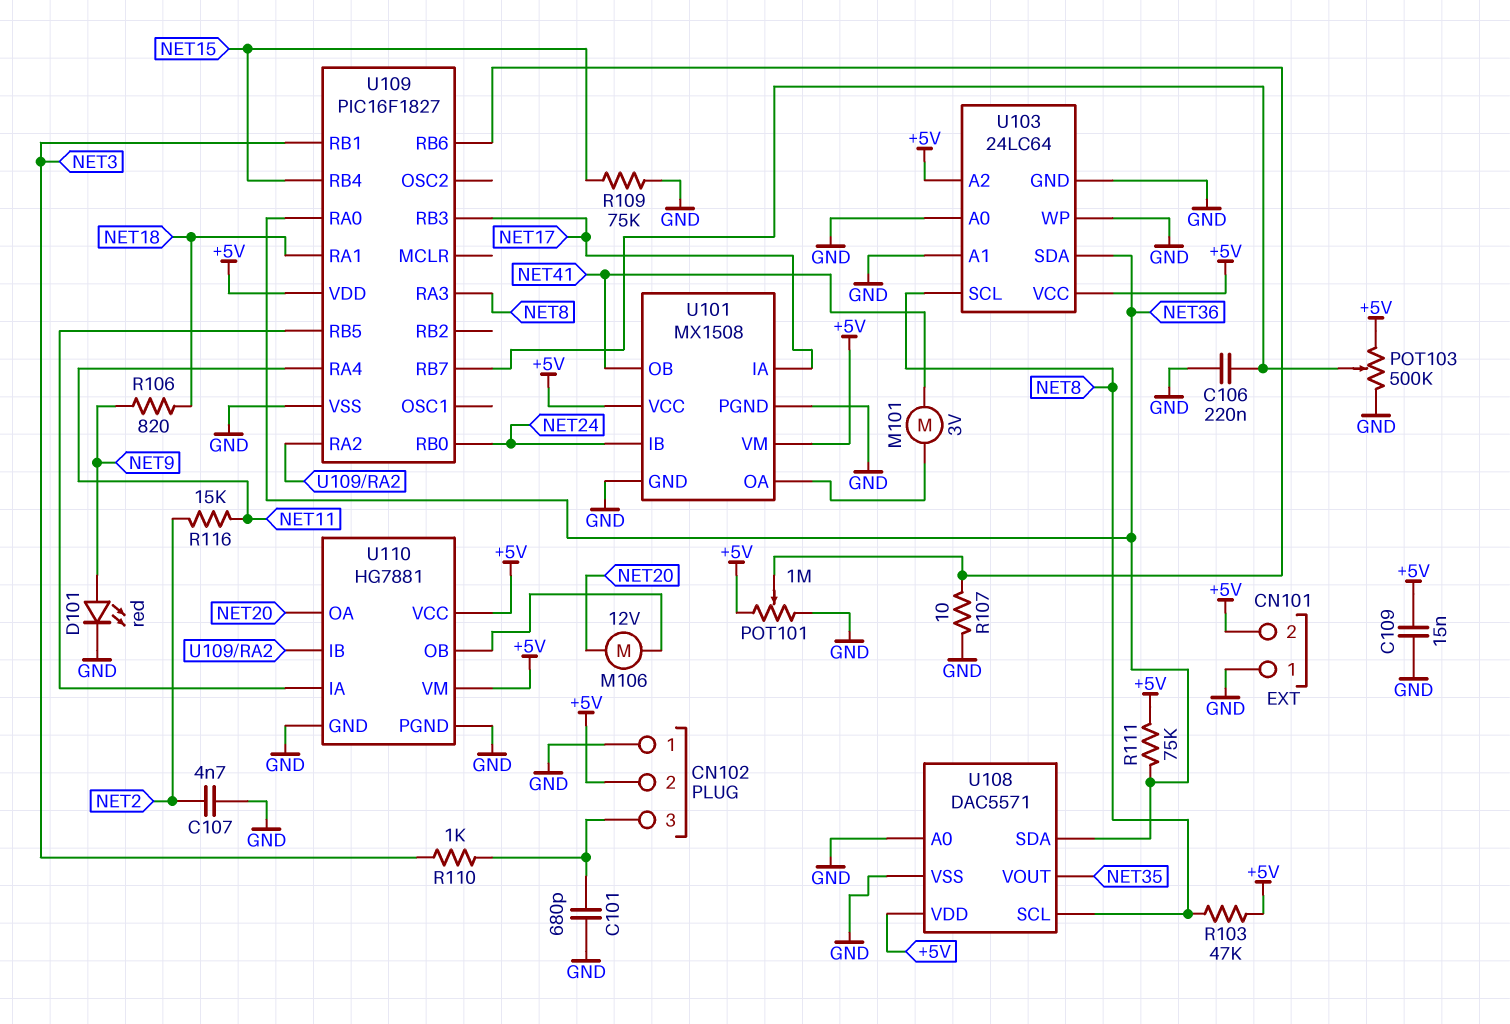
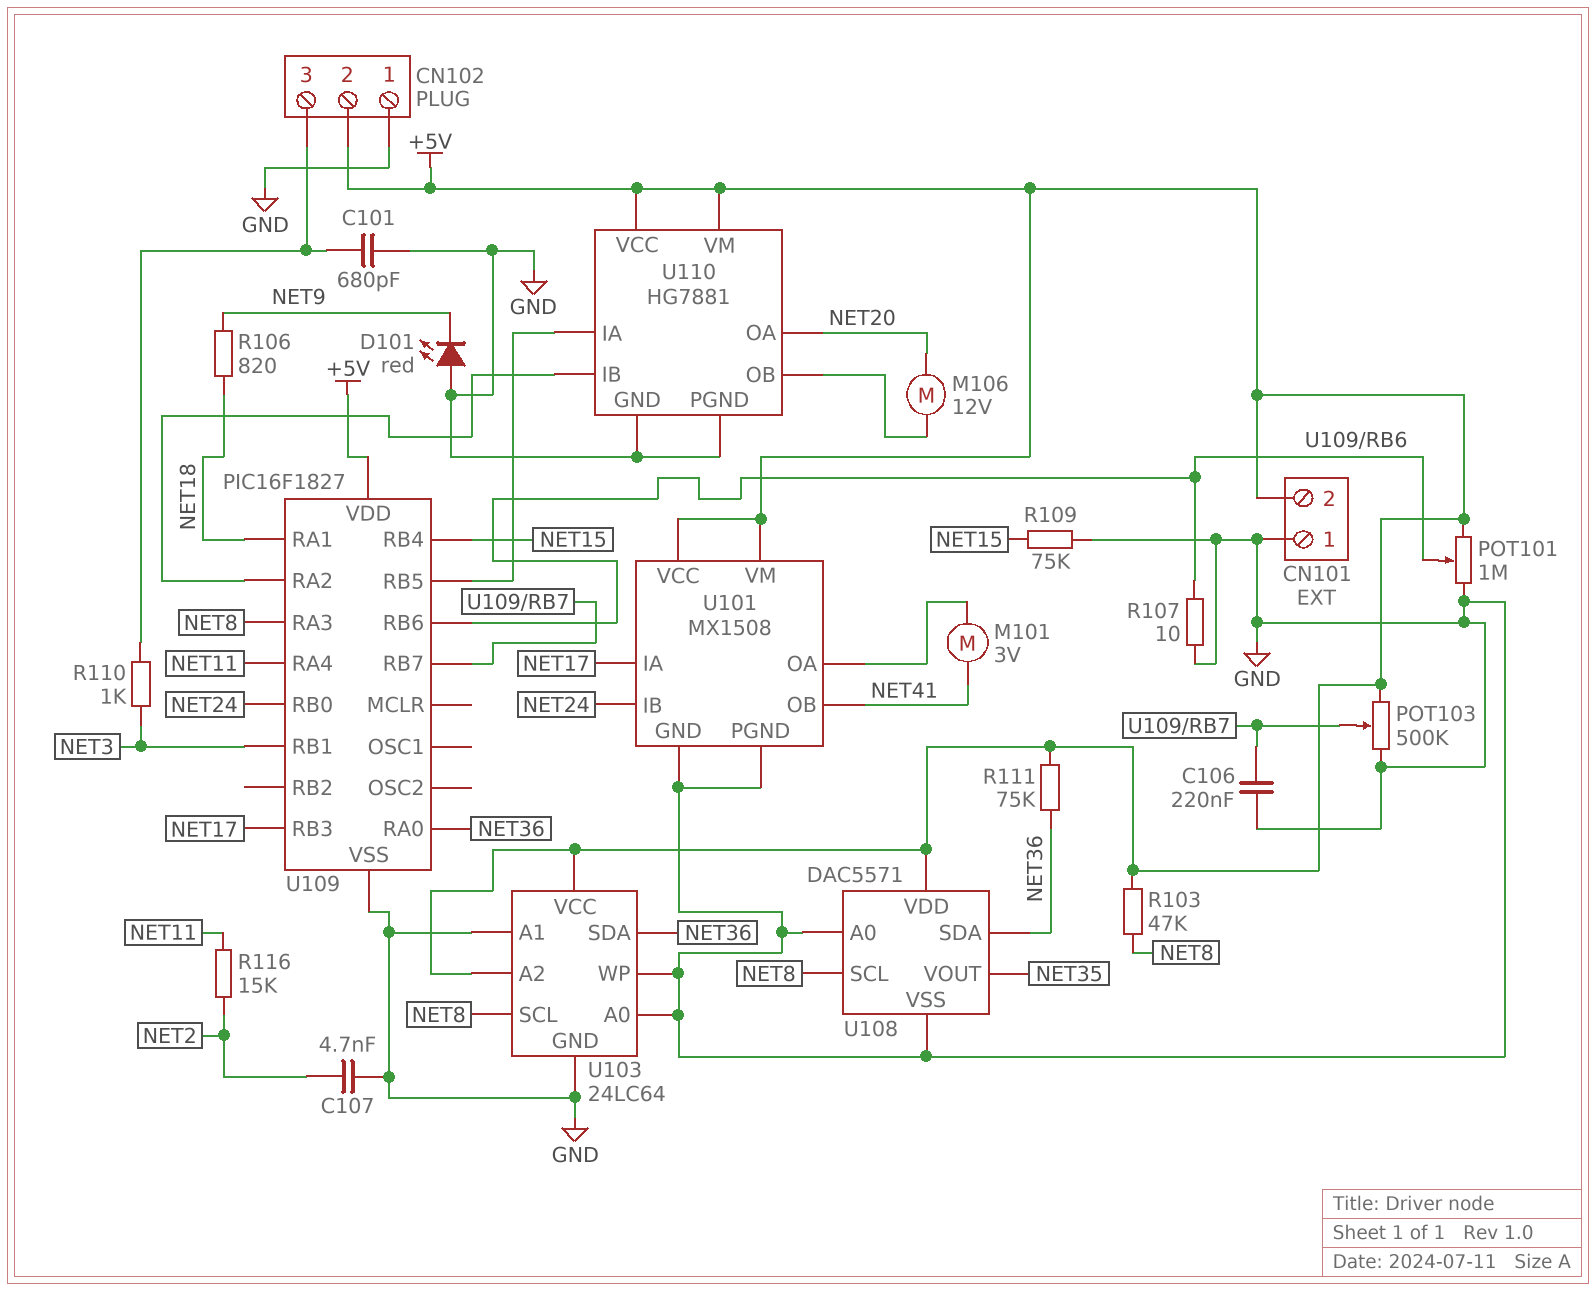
C109: 15nF (+5V, GND) -> none
D101: LED red (A NET9, K GND) -> LED red (A GND, K NET9)

